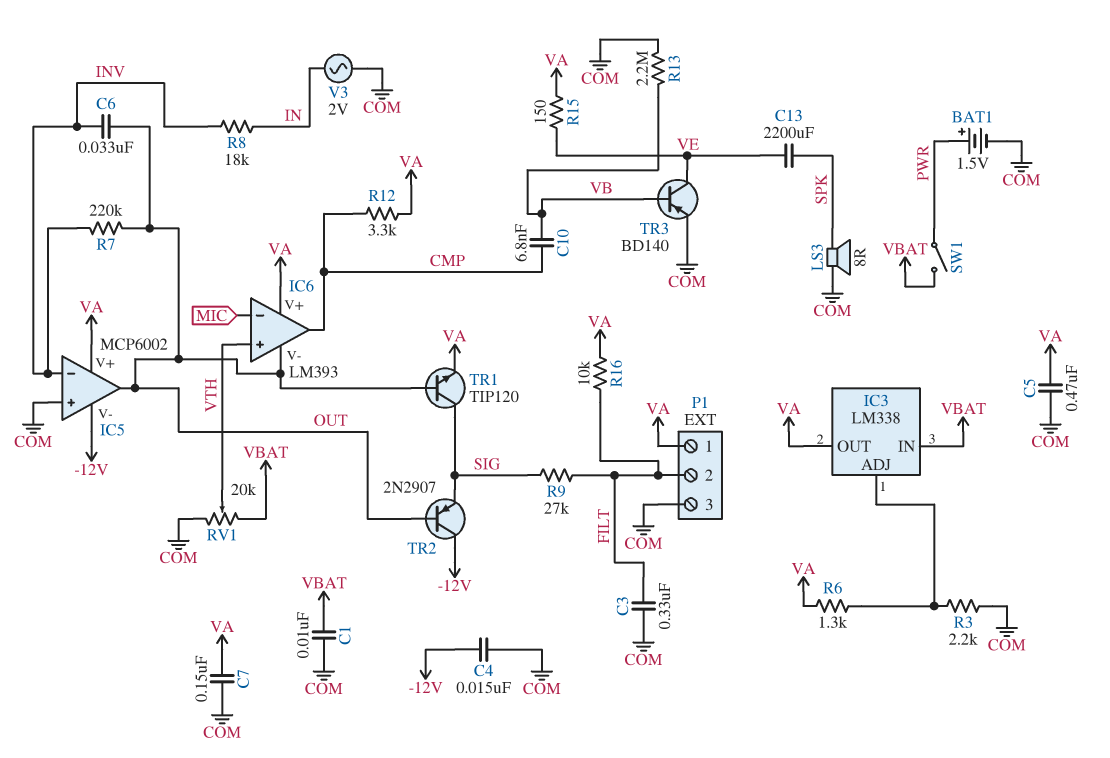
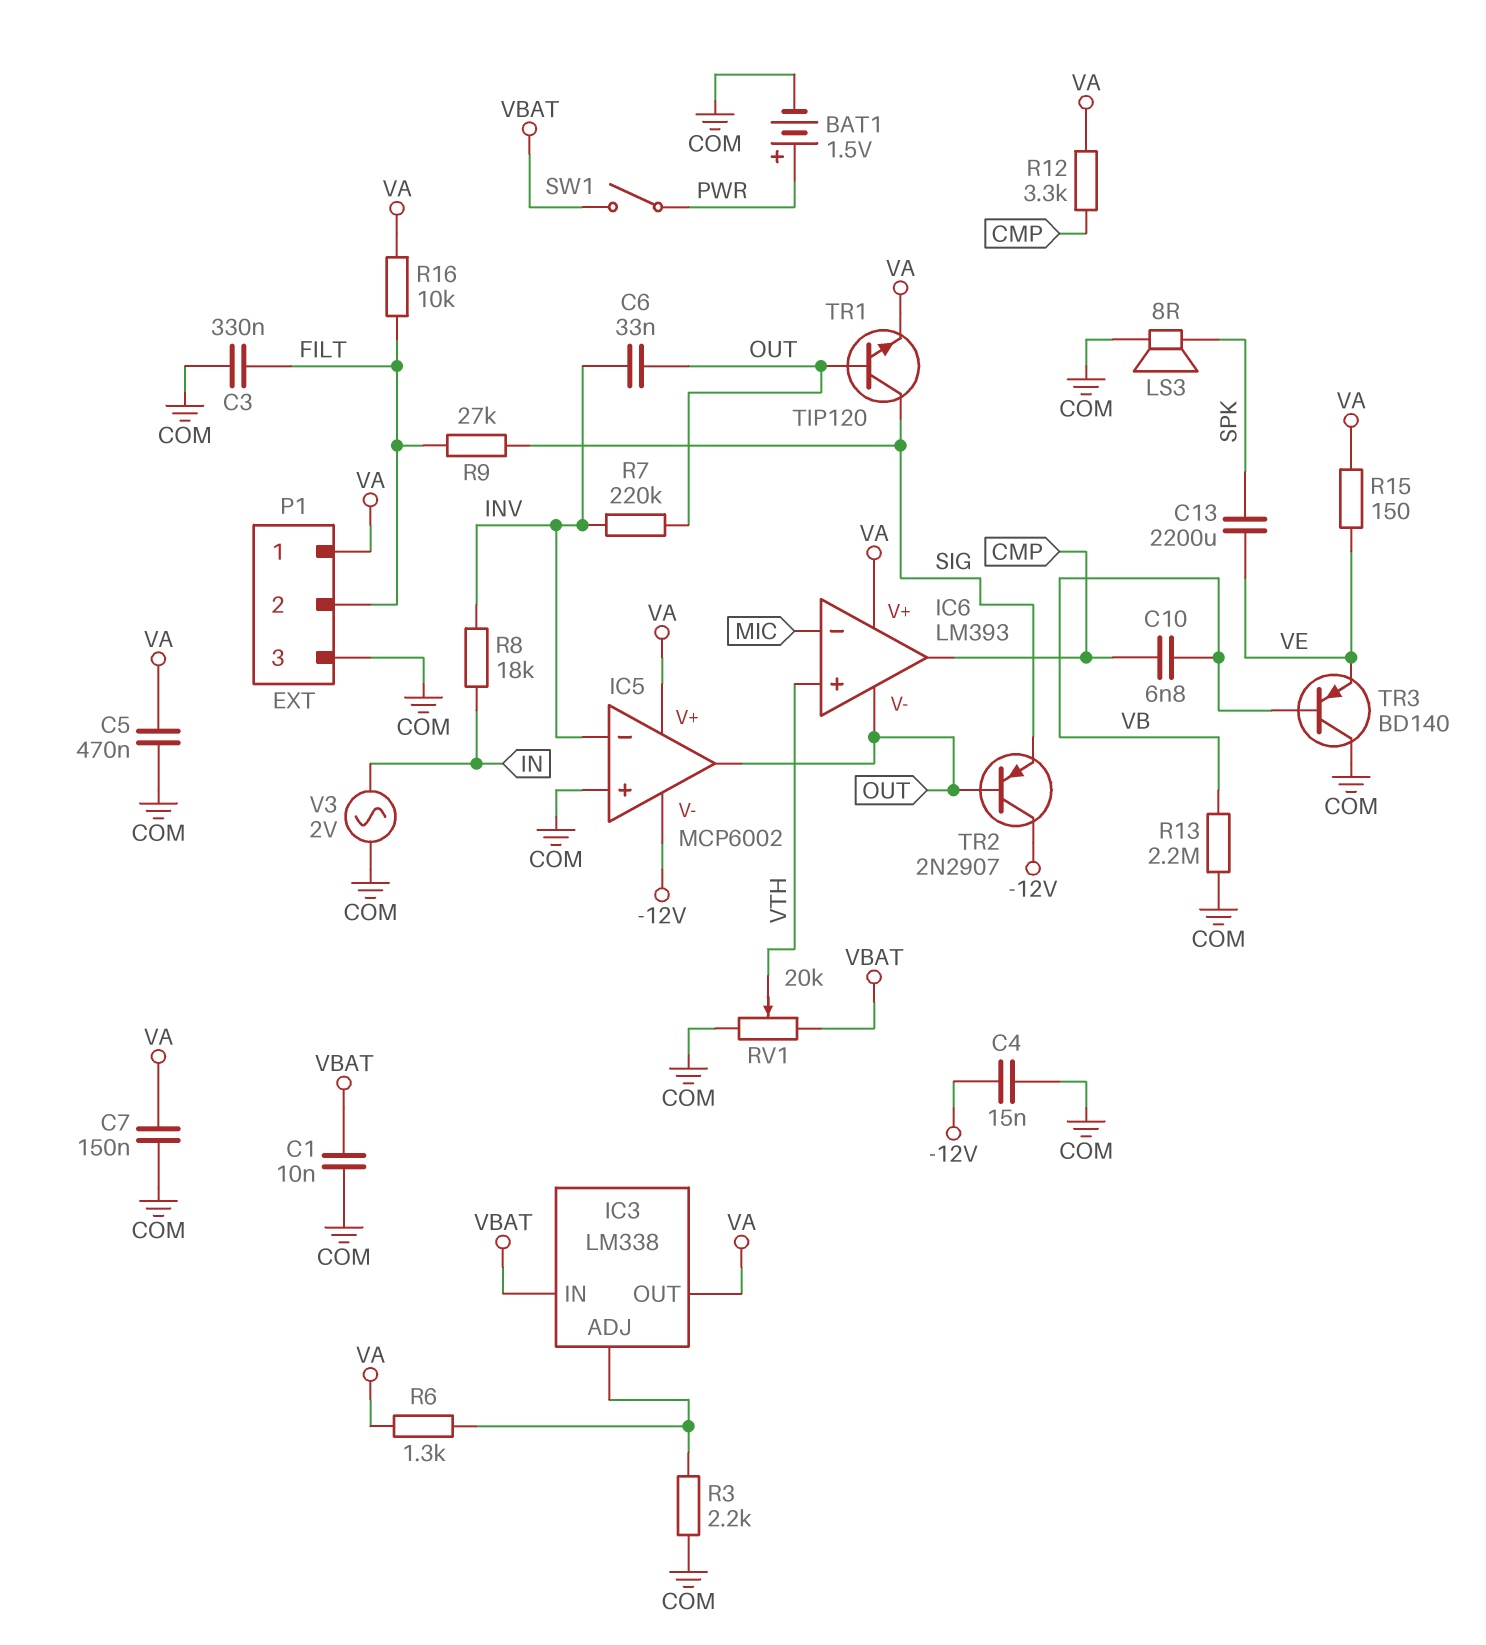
TR3: PNP BD140 (B VB, C VE, E COM) -> PNP BD140 (B VB, C COM, E VE)

